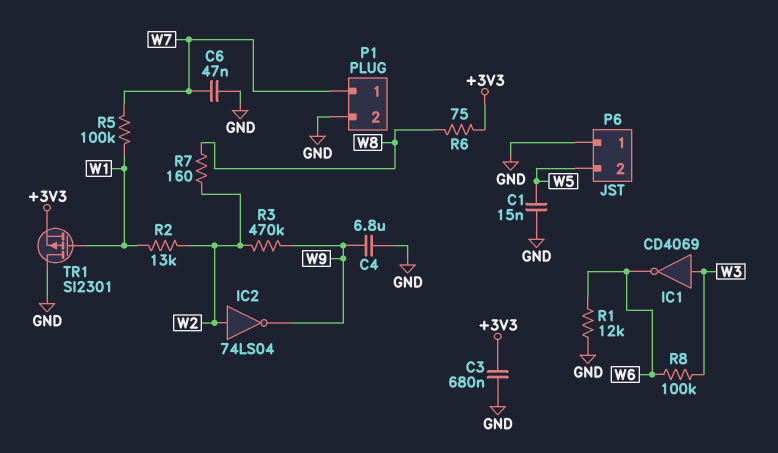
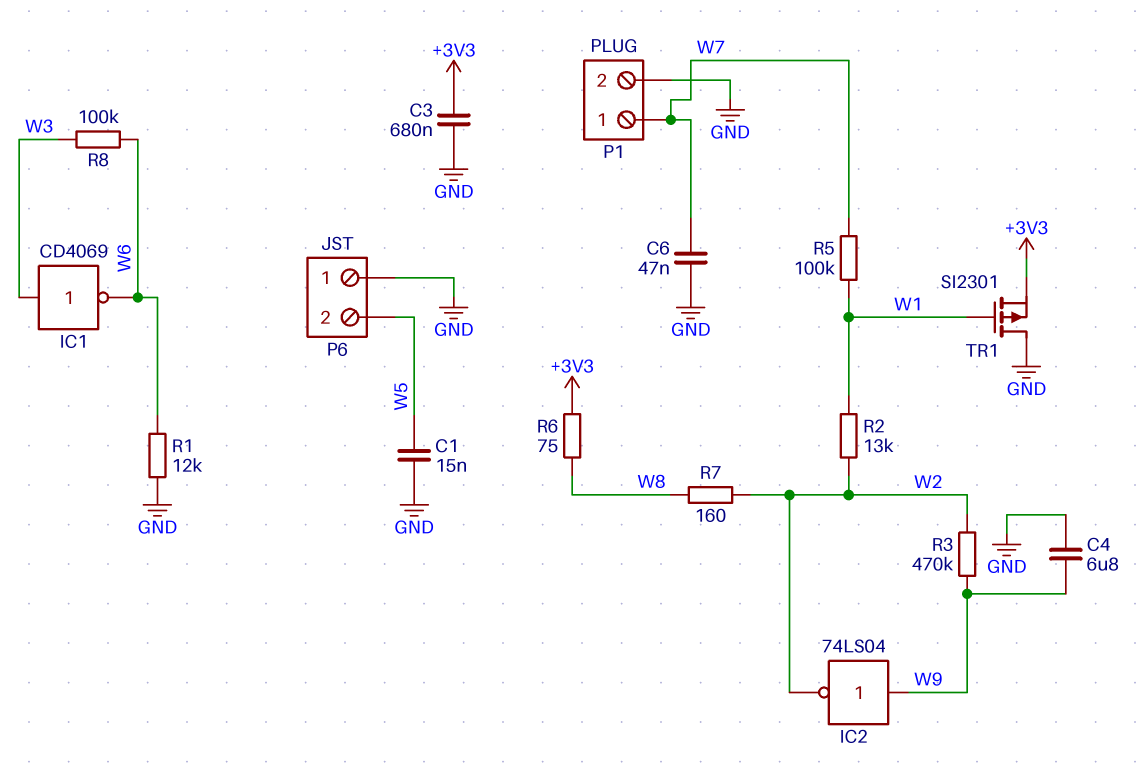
IC2: NOT 74LS04 (in W2, out W9) -> NOT 74LS04 (in W9, out W2)

